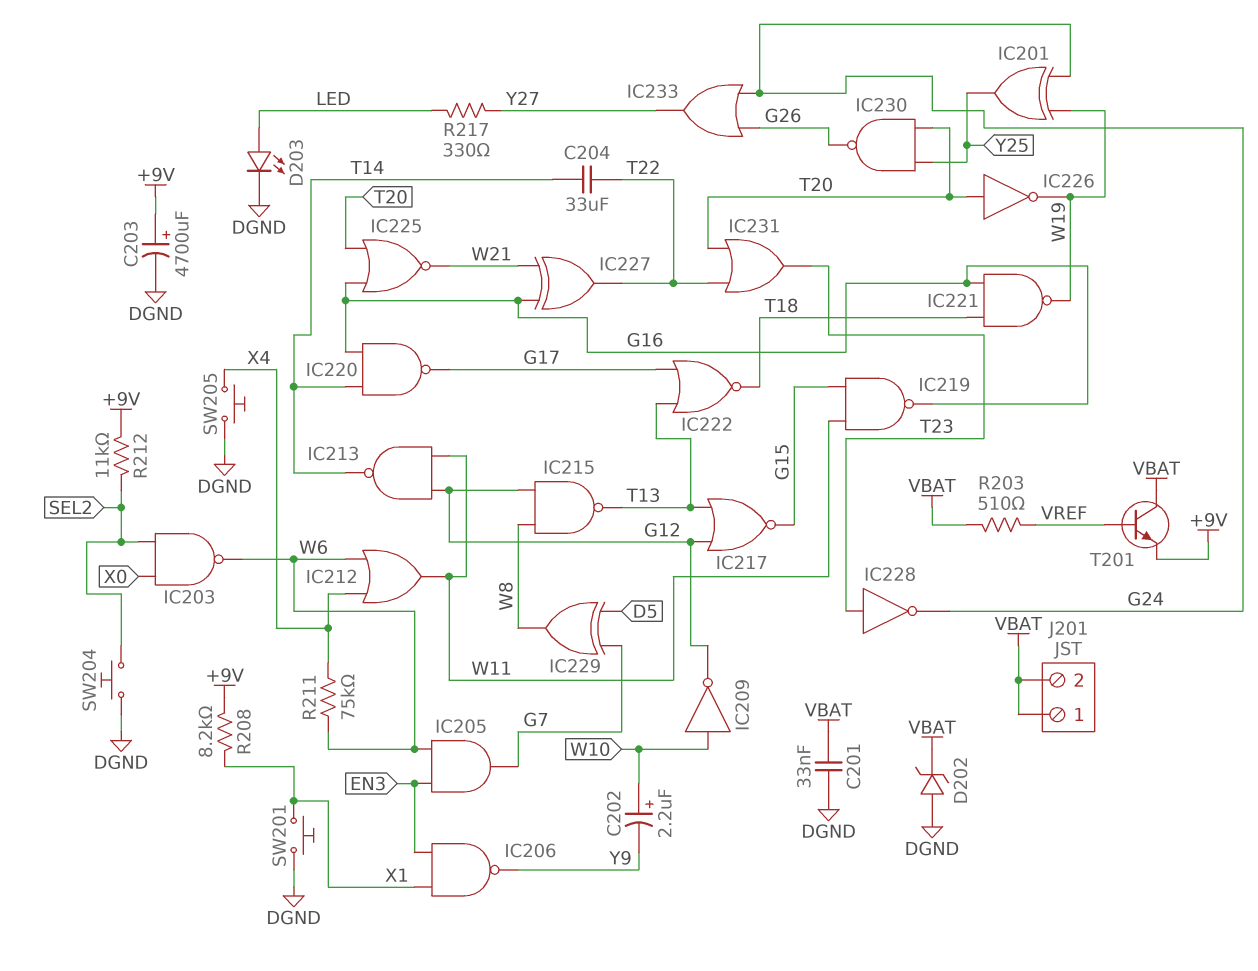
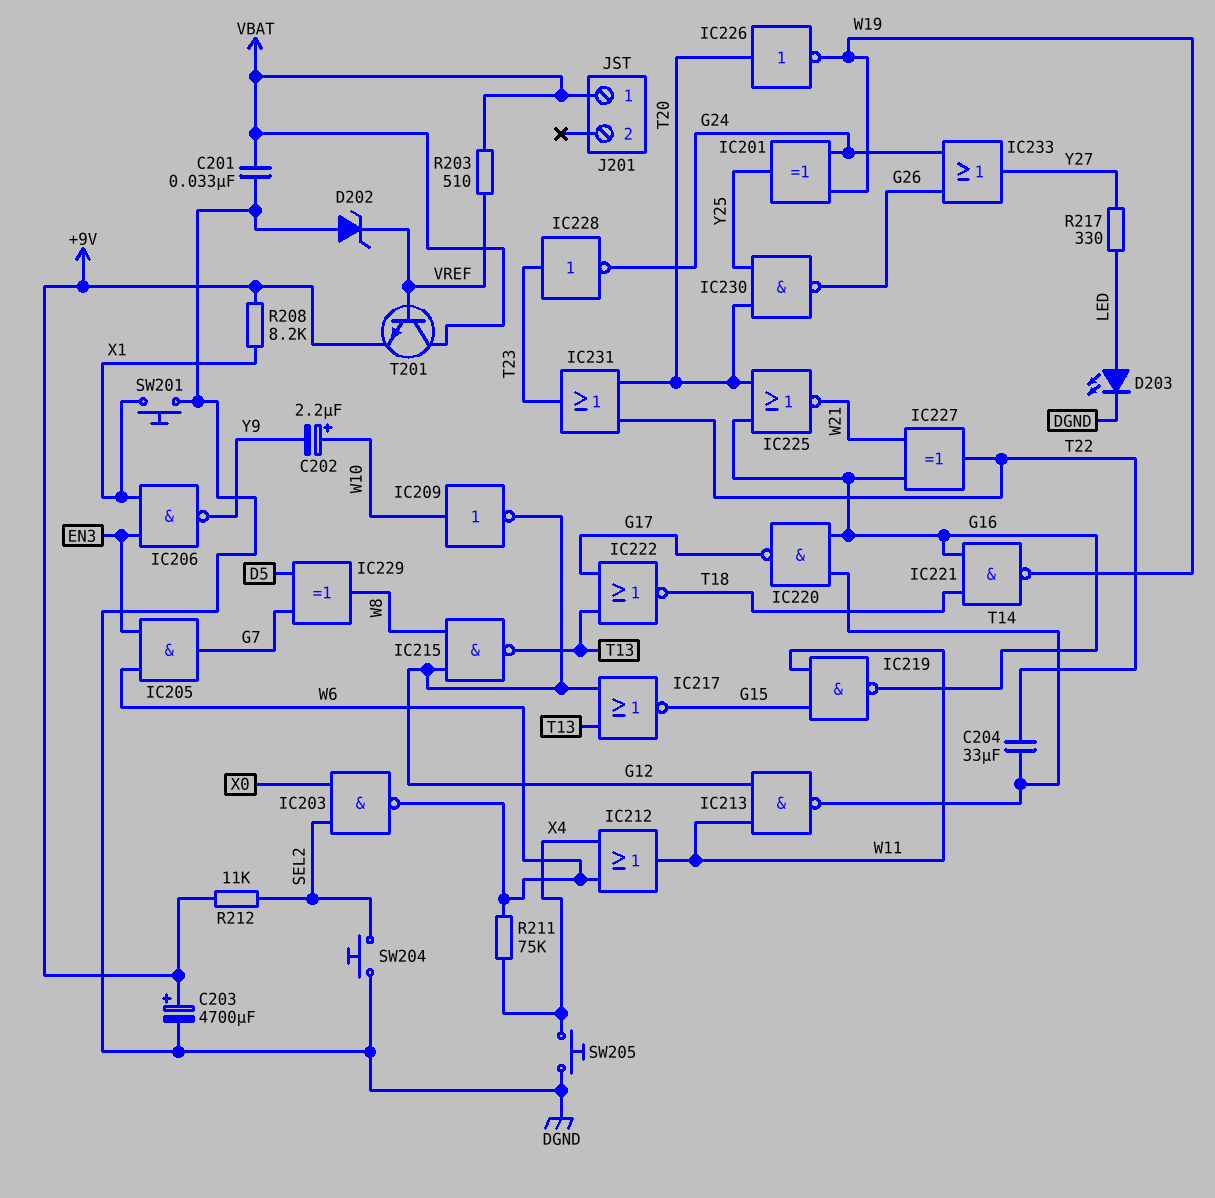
D202: zener (A DGND, K VBAT) -> zener (A DGND, K VREF)
J201 pin 2: VBAT -> none

